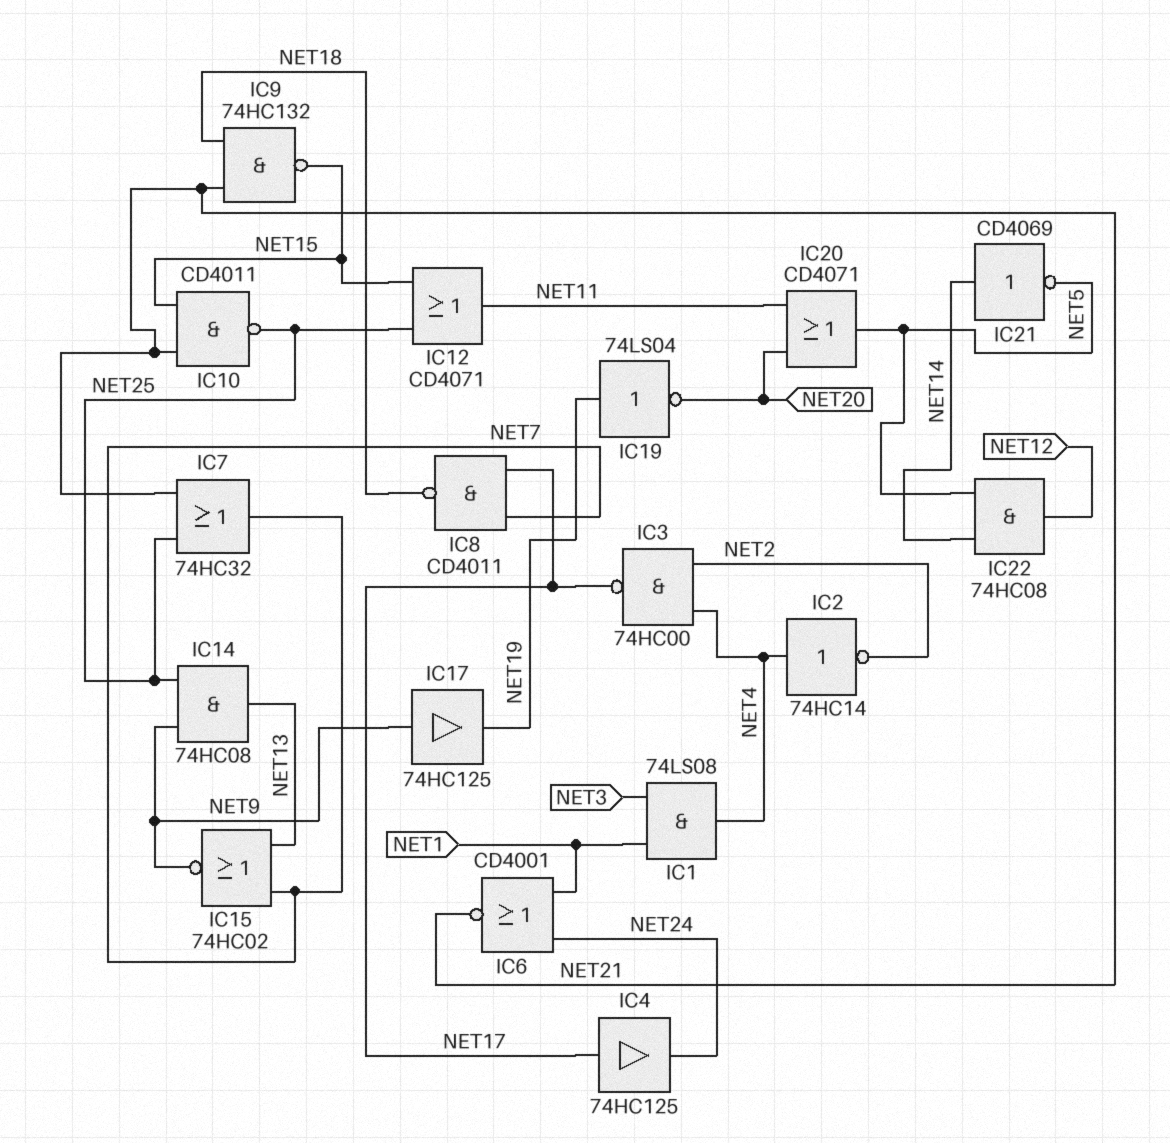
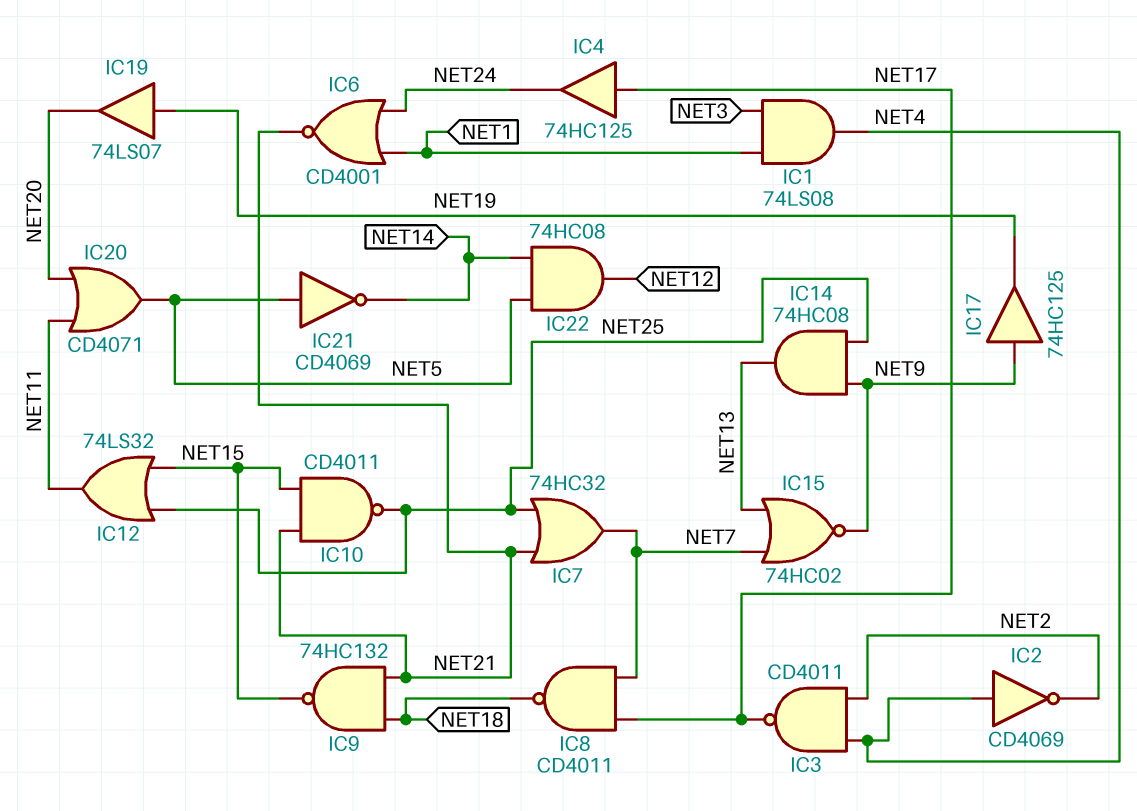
IC2: NOT 74HC14 (in NET4, out NET2) -> NOT CD4069 (in NET4, out NET2)
IC3: NAND 74HC00 (in NET2, in NET4, out NET17) -> NAND CD4011 (in NET2, in NET4, out NET17)
IC12: OR CD4071 (in NET15, in NET25, out NET11) -> OR 74LS32 (in NET15, in NET25, out NET11)
IC19: NOT 74LS04 (in NET19, out NET20) -> buffer 74LS07 (in NET19, out NET20)
IC21: NOT CD4069 (in NET14, out NET5) -> NOT CD4069 (in NET5, out NET14)

